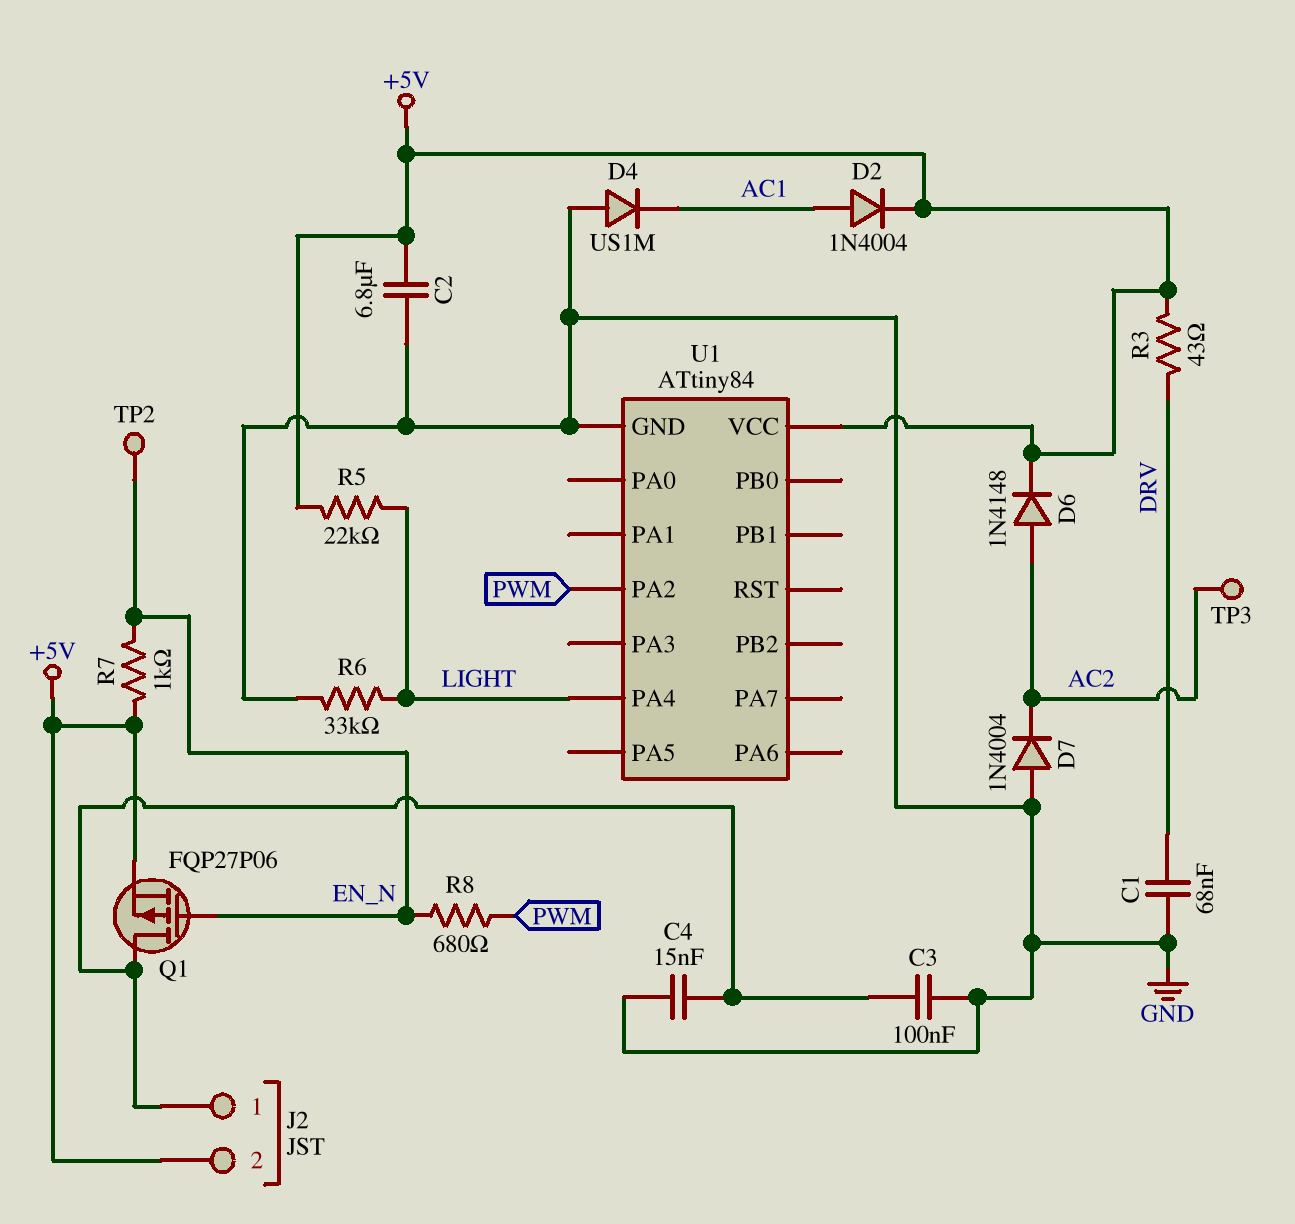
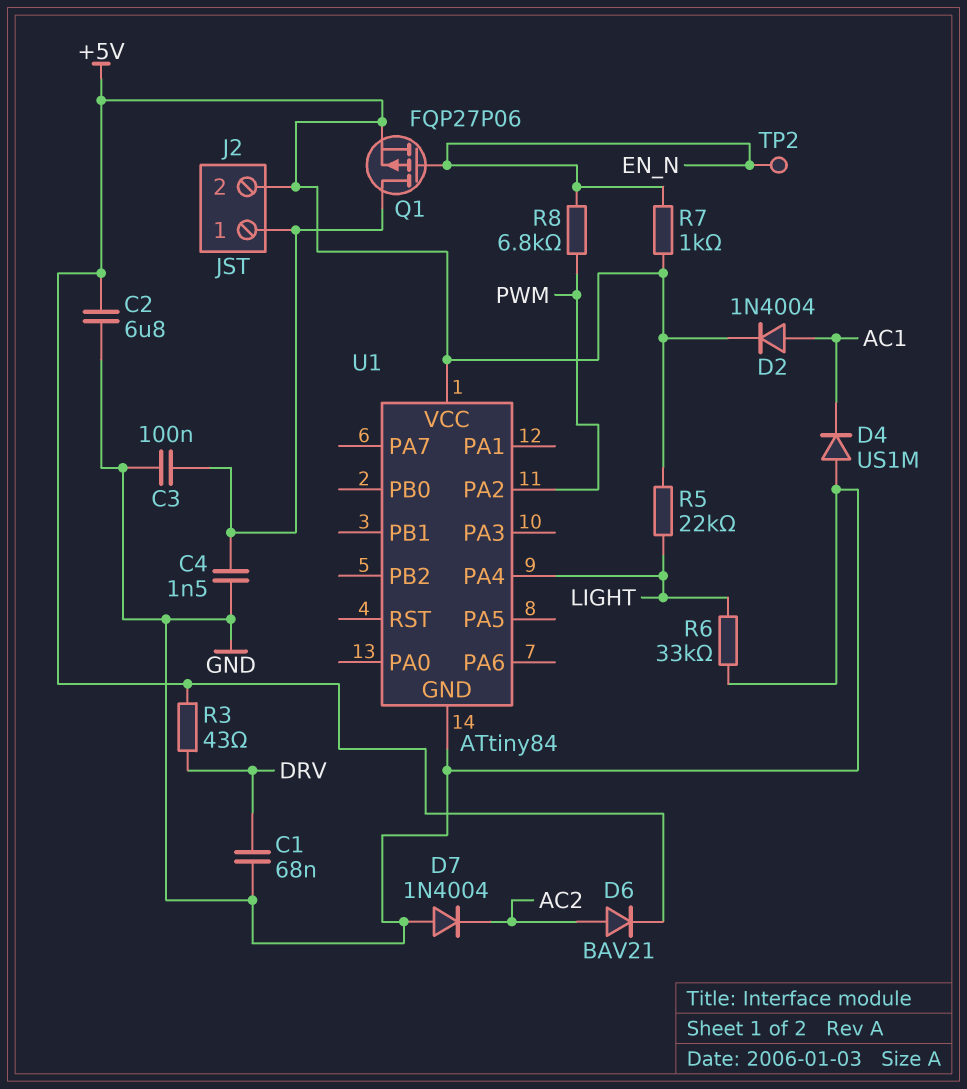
C4: 15nF (GND, J2/1) -> 1.5nF (GND, J2/1)
D6: diode 1N4148 (A AC2, K +5V) -> diode BAV21 (A AC2, K +5V)
R8: 680 (EN_N, PWM) -> 6.8k (EN_N, PWM)
TP3: test point (AC2) -> none

